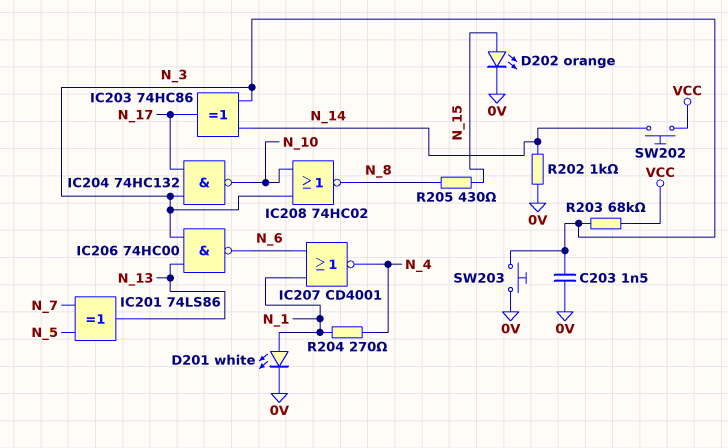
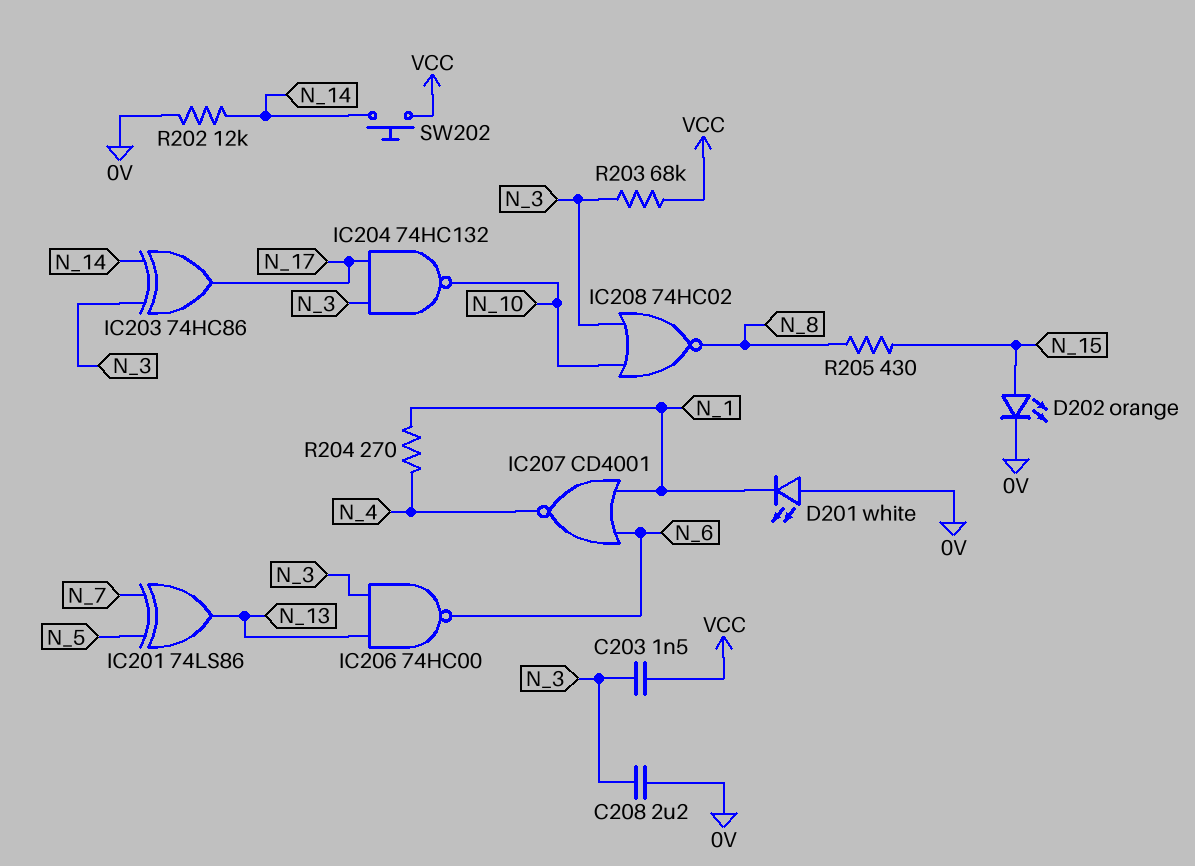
C203: 1.5nF (0V, N_3) -> 1.5nF (N_3, VCC)
C208: none -> 2.2uF (0V, N_3)
D201: LED white (A N_1, K 0V) -> LED white (A 0V, K N_1)
R202: 1k (0V, N_14) -> 12k (0V, N_14)
SW203: button (0V, N_3) -> none

